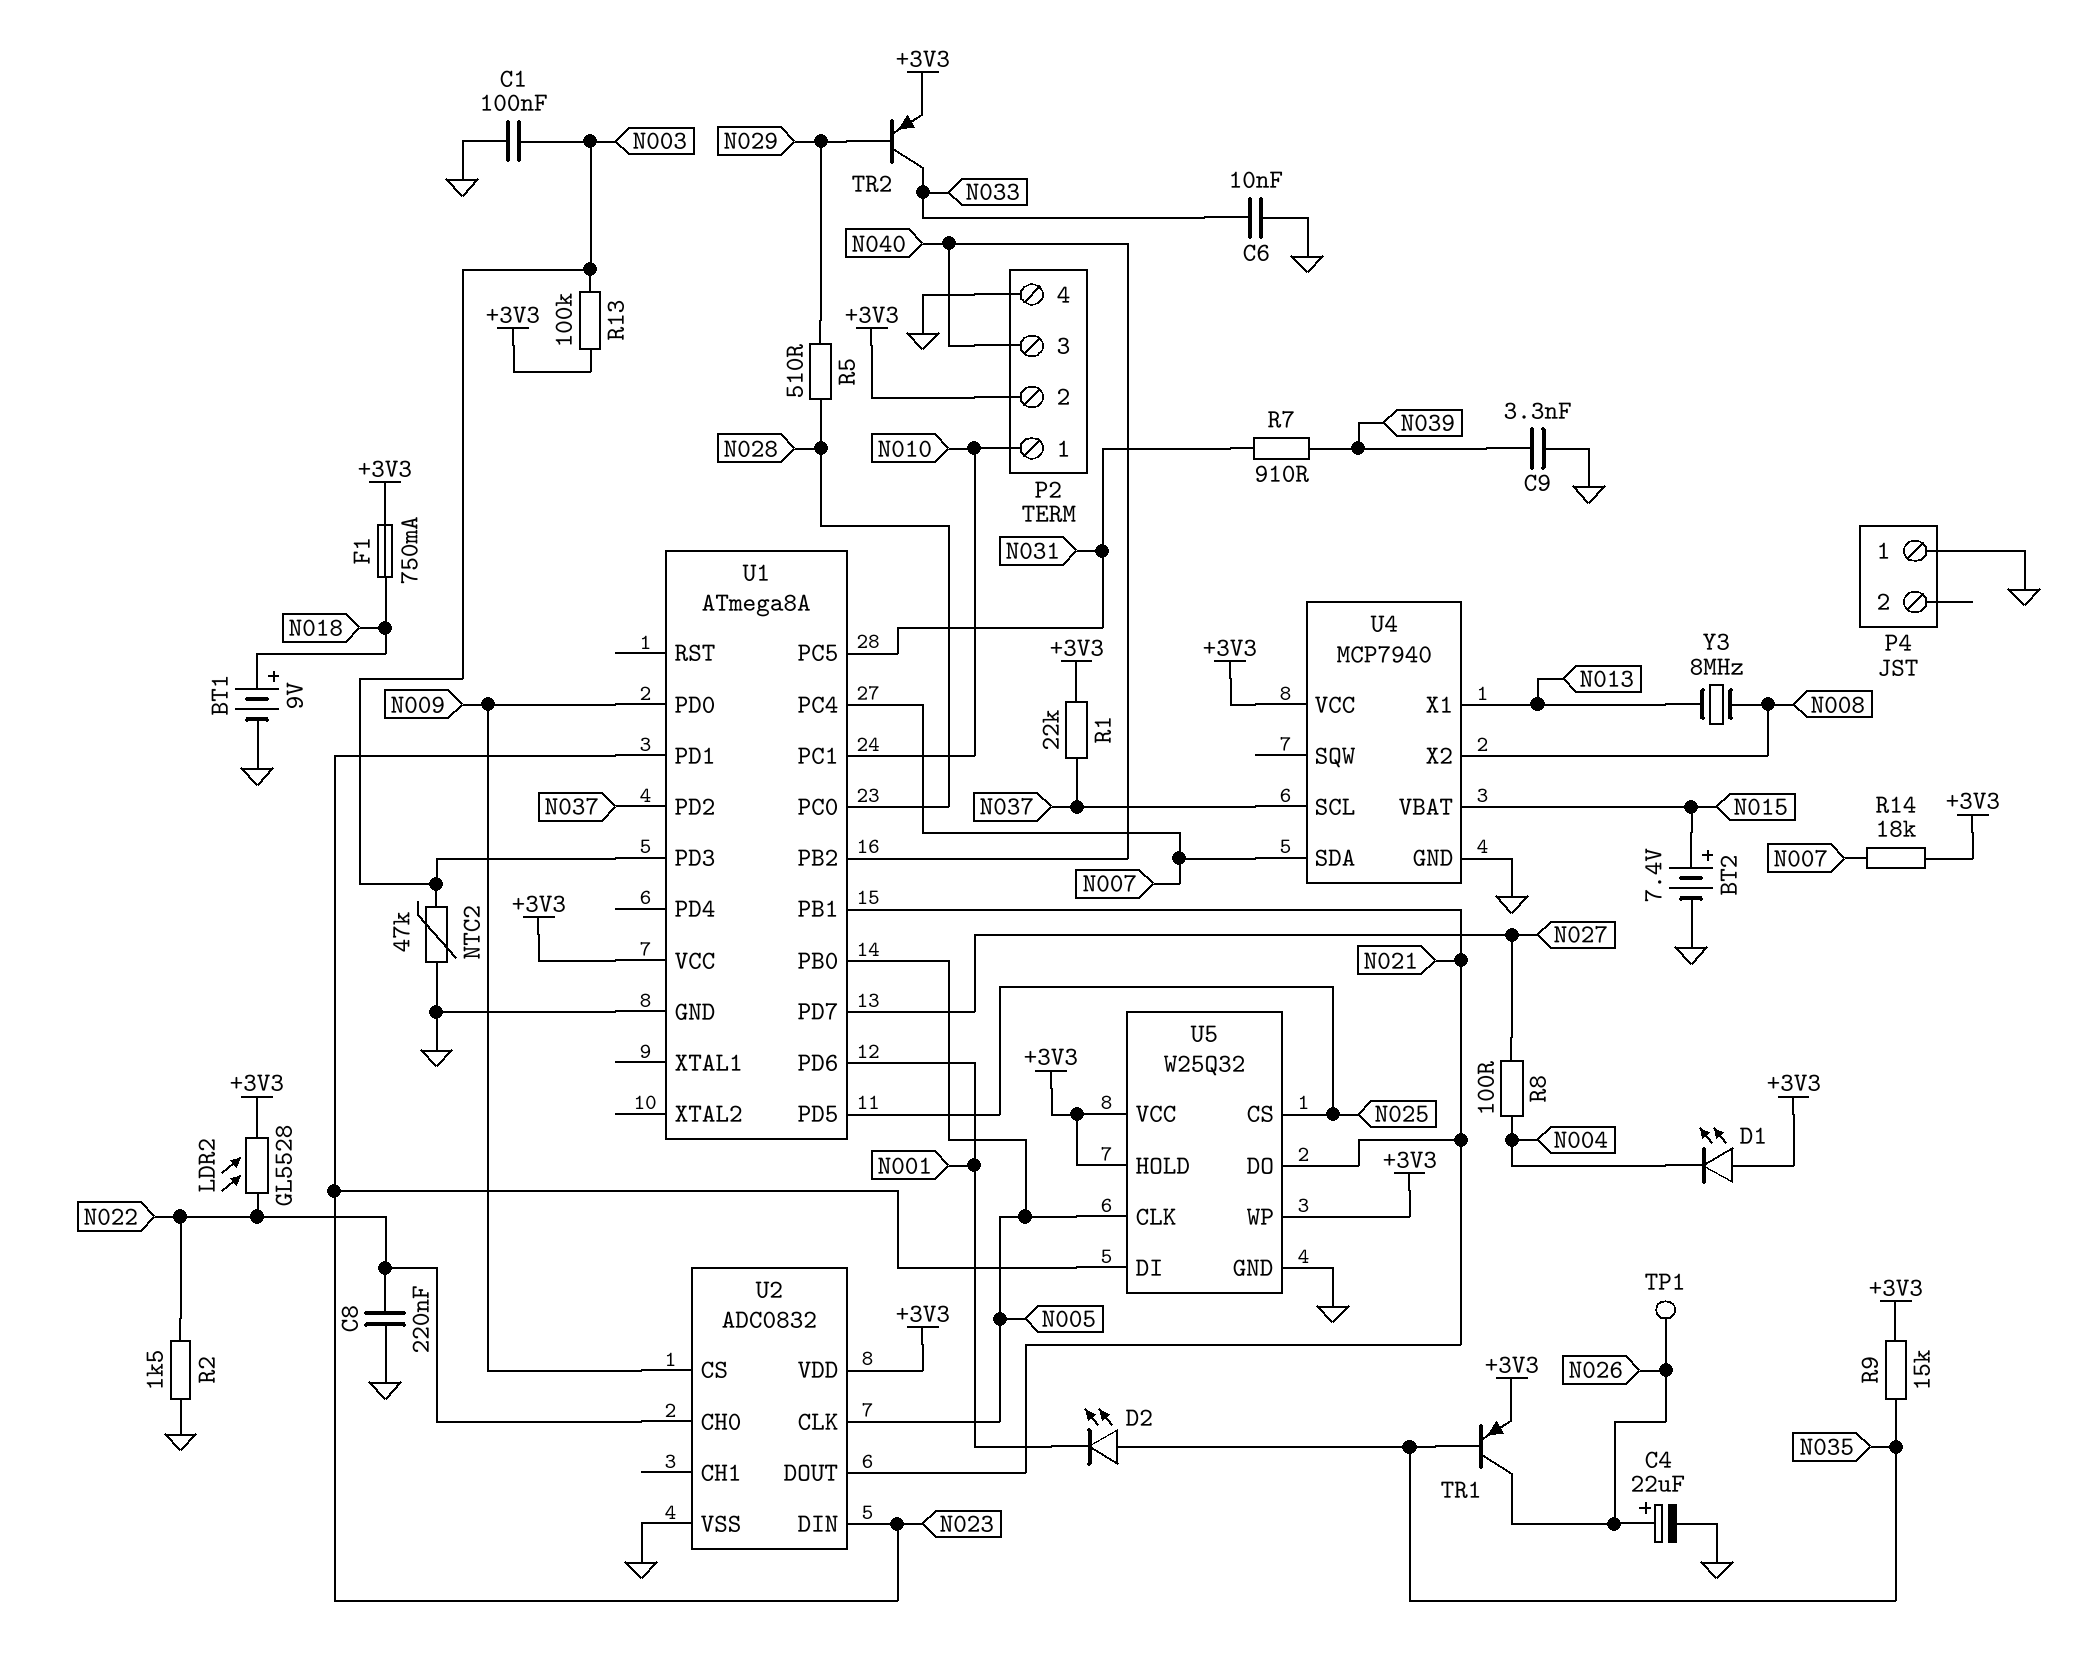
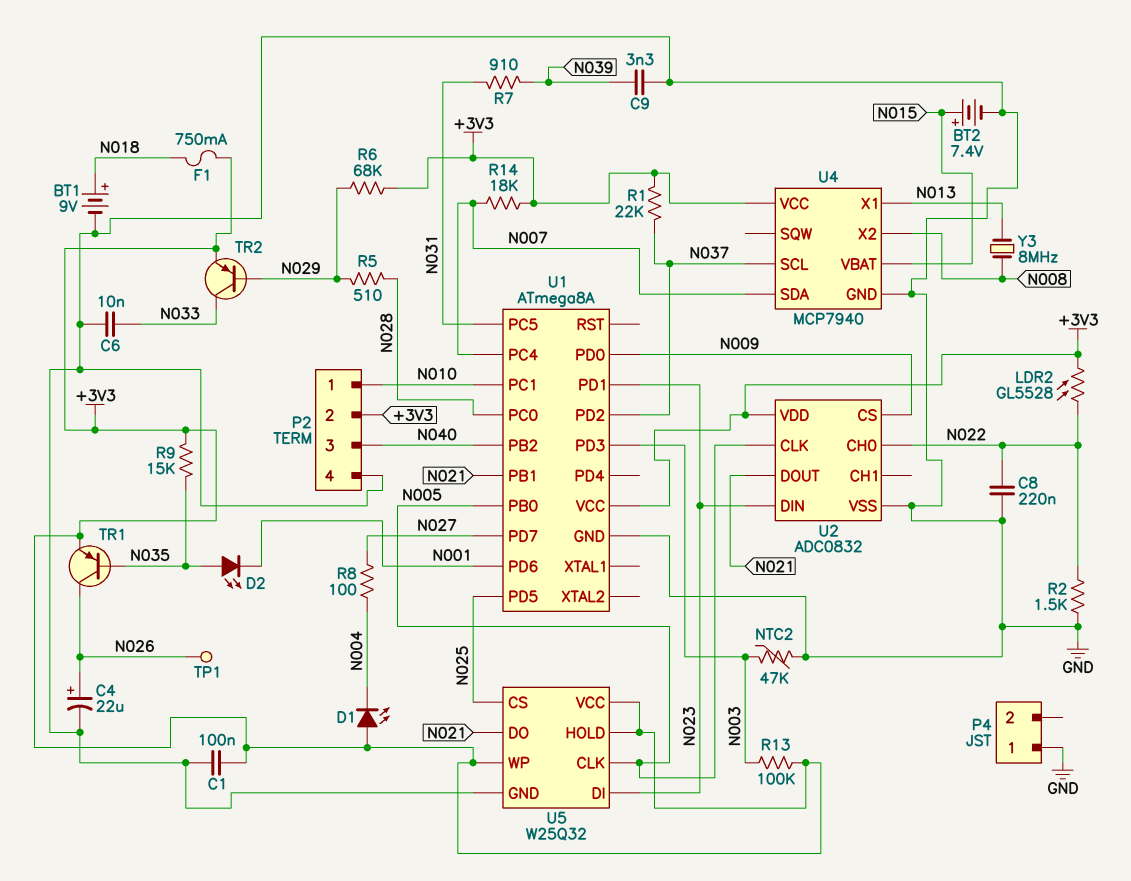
C1: 100nF (GND, N003) -> 100nF (+3V3, GND)
R6: none -> 68k (+3V3, N029)

